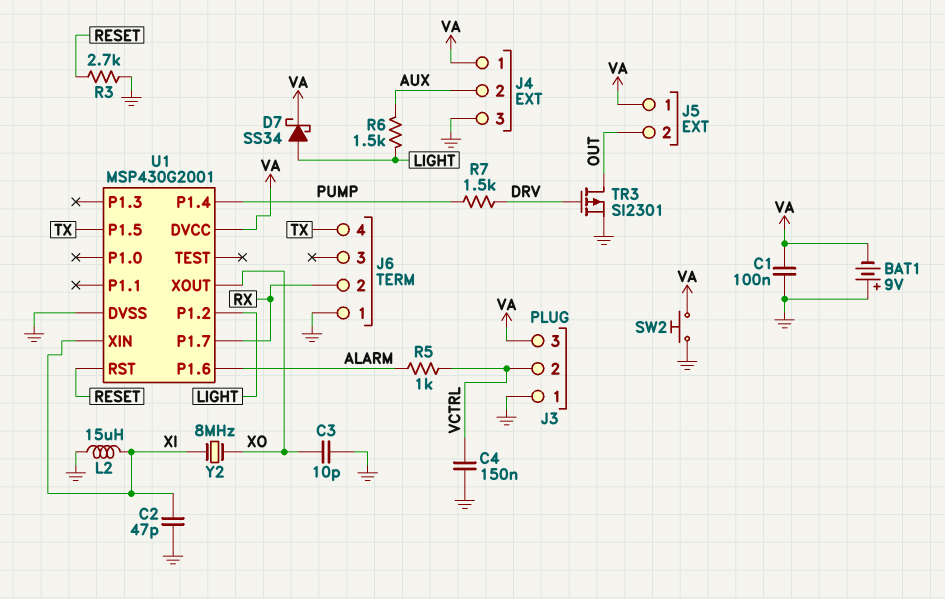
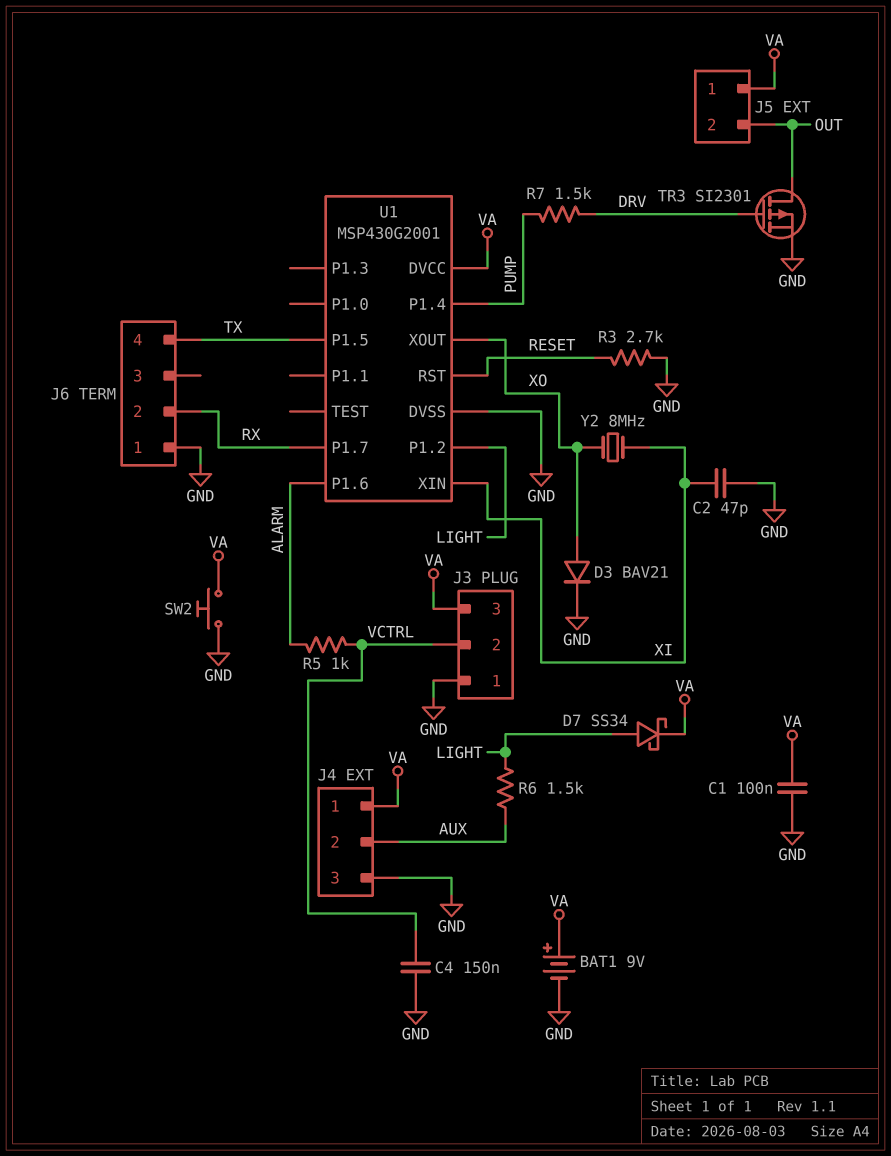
BAT1: 9V (plus GND, minus VA) -> 9V (plus VA, minus GND)
C3: 10pF (GND, XO) -> none
D3: none -> diode BAV21 (A XO, K GND)
L2: 15uH (GND, XI) -> none

